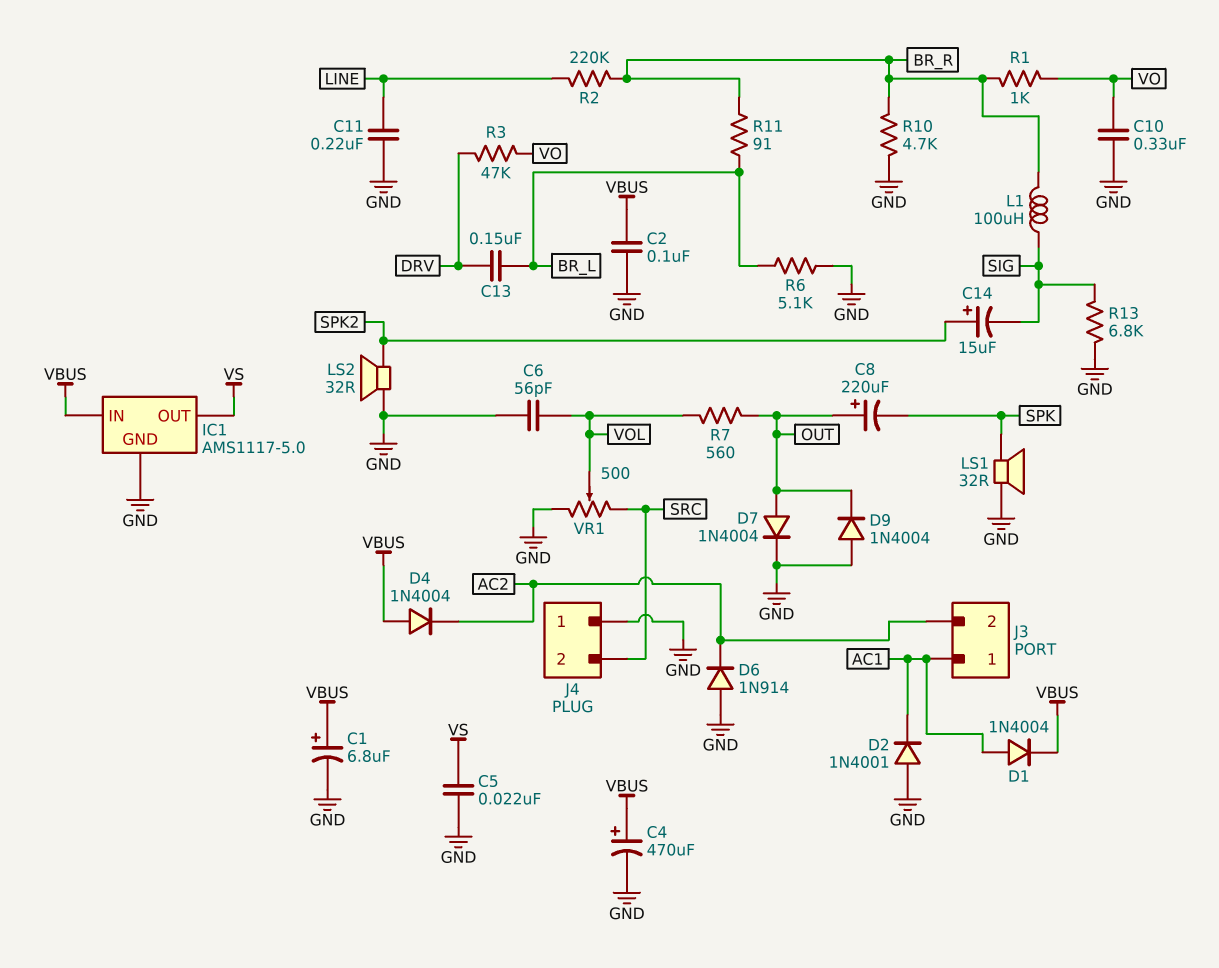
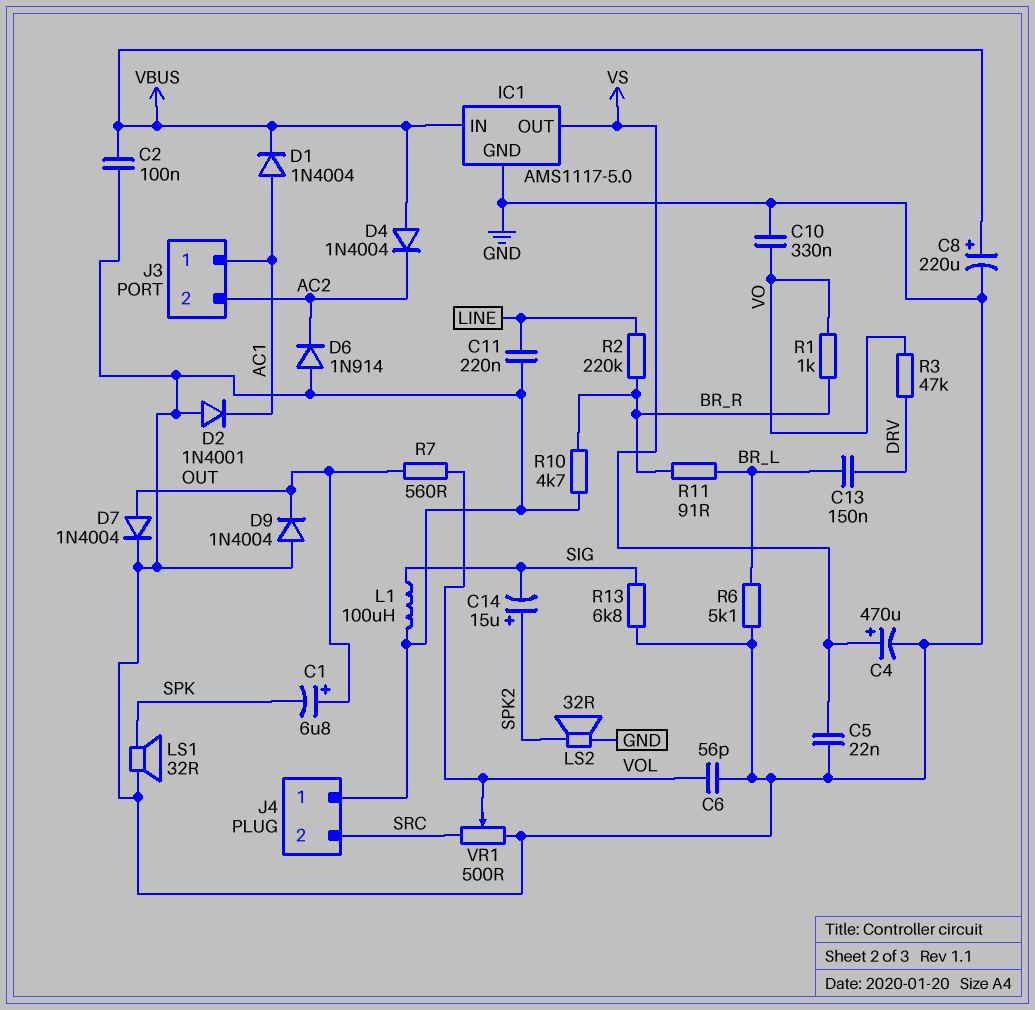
C1: 6.8uF (plus VBUS, minus GND) -> 6.8uF (plus OUT, minus SPK)
C4: 470uF (plus VBUS, minus GND) -> 470uF (plus VS, minus GND)
C8: 220uF (plus OUT, minus SPK) -> 220uF (plus VBUS, minus GND)
L1: 100uH (BR_R, SIG) -> 100uH (GND, SIG)

